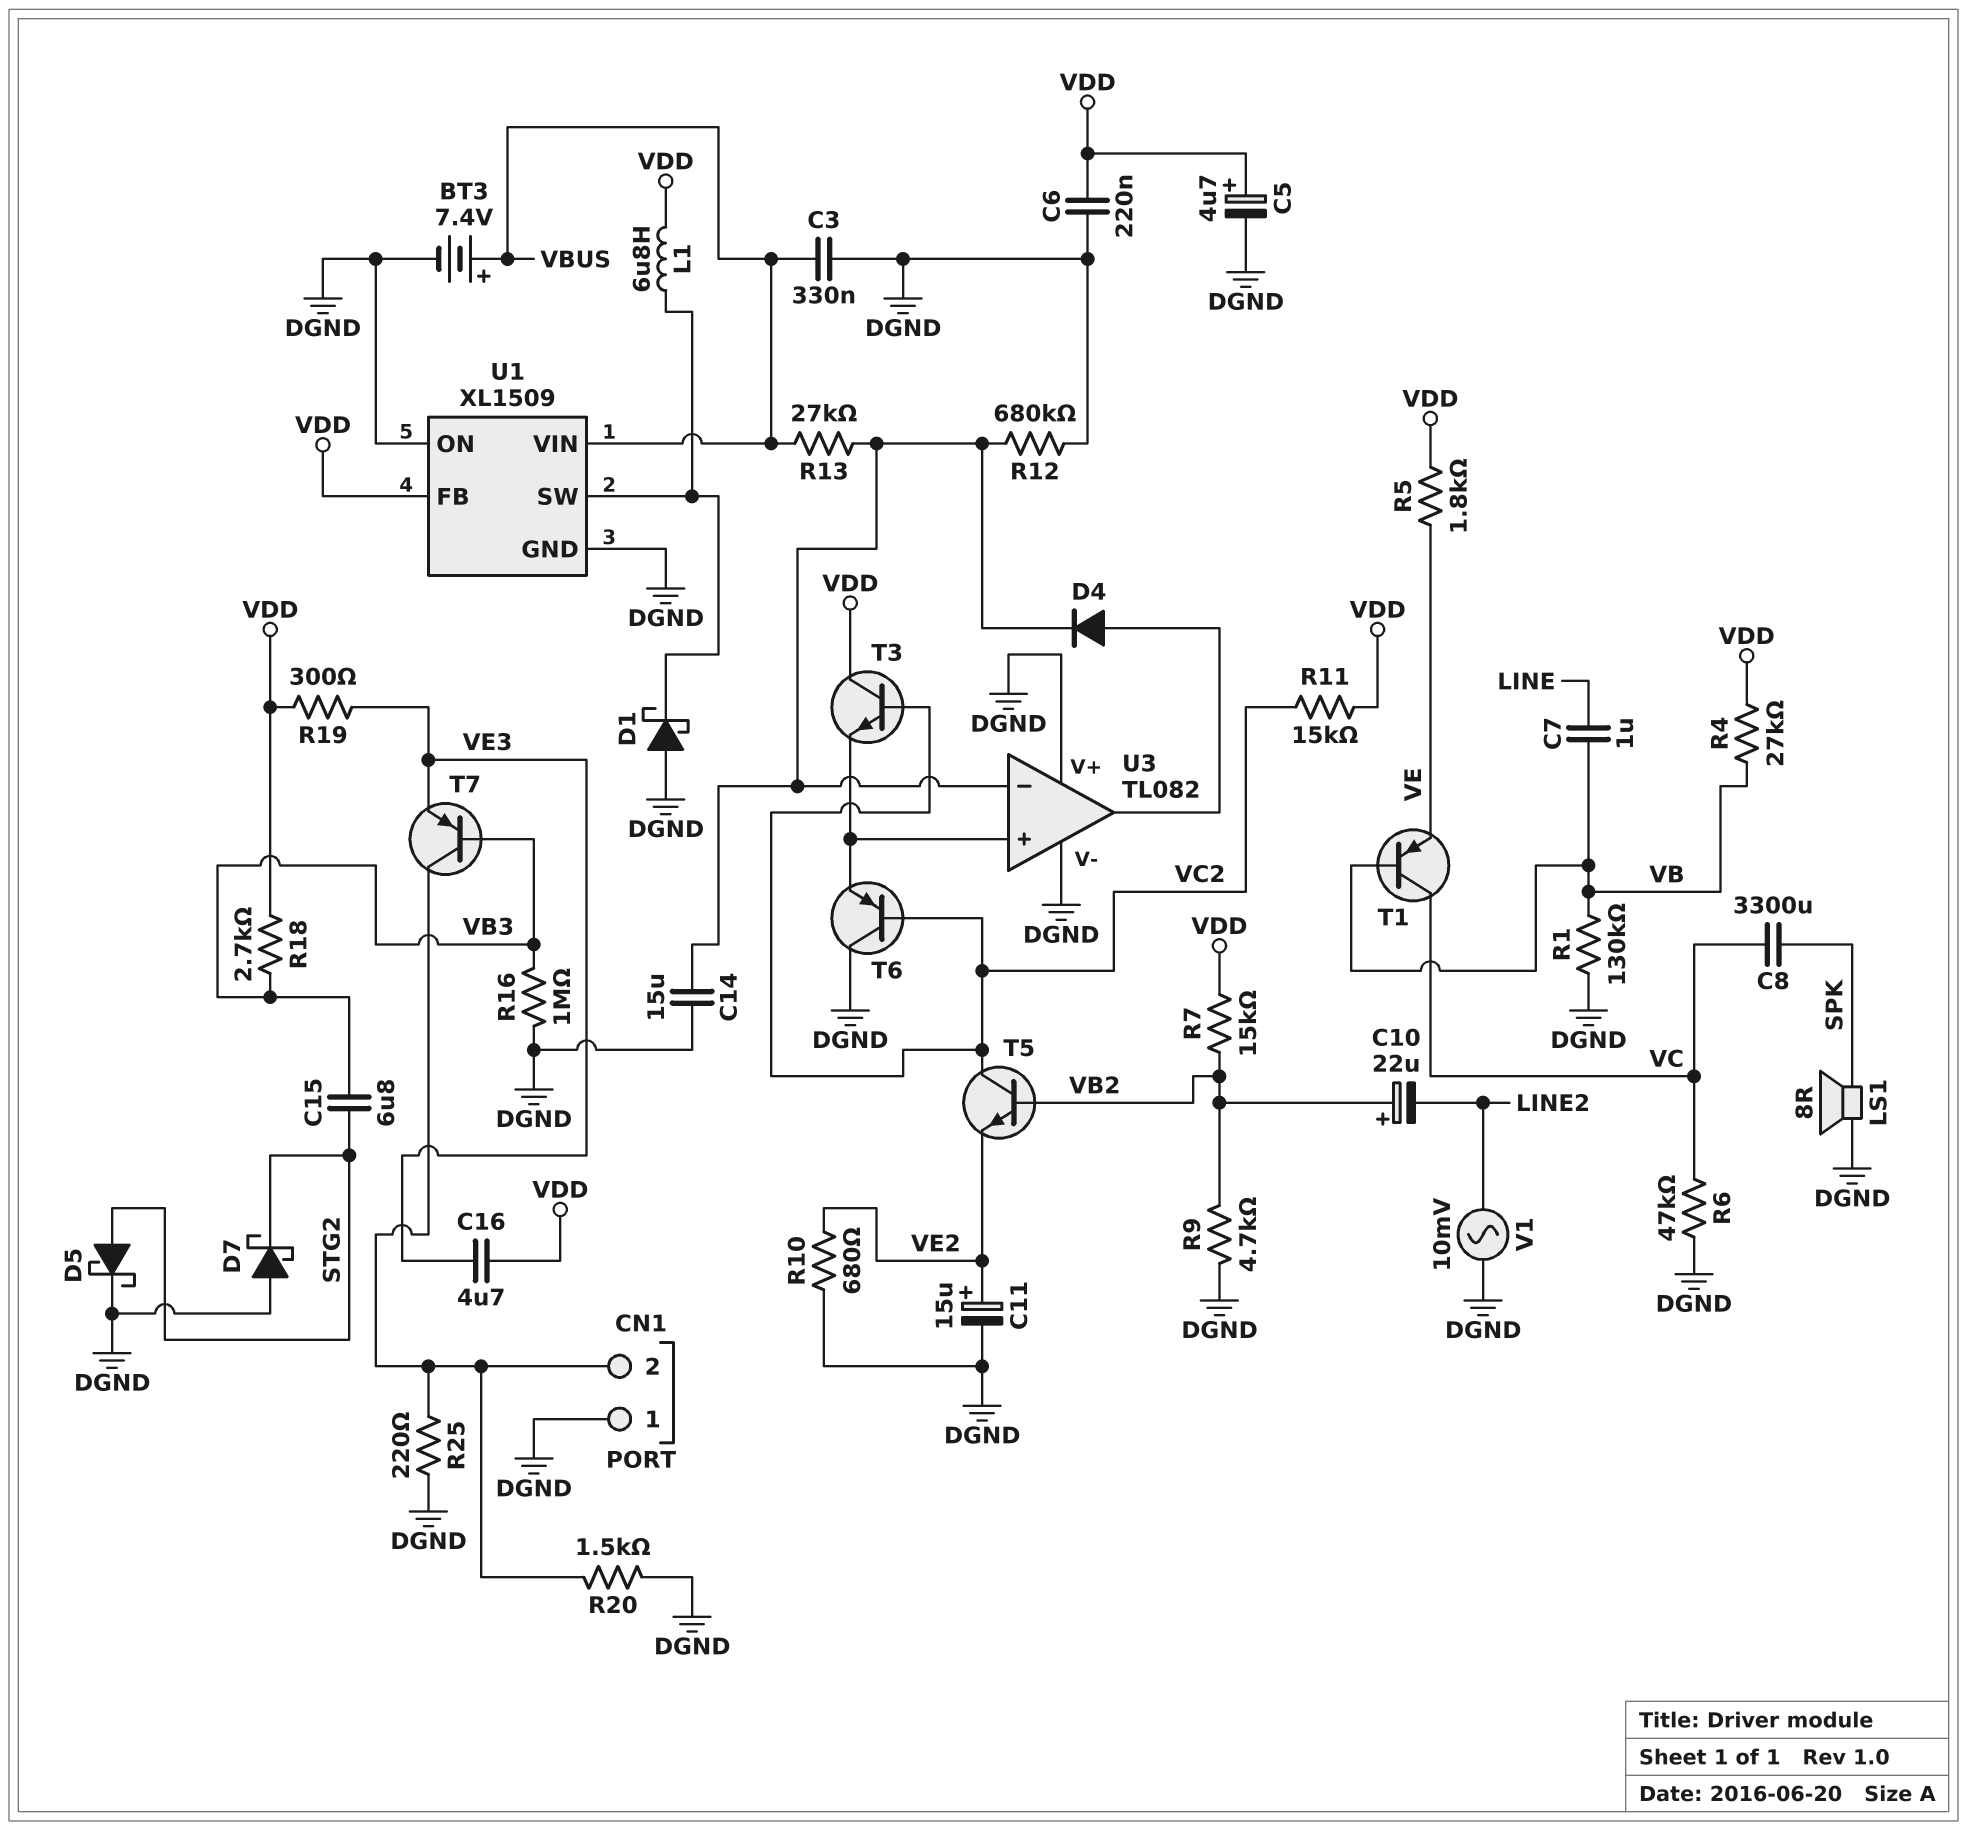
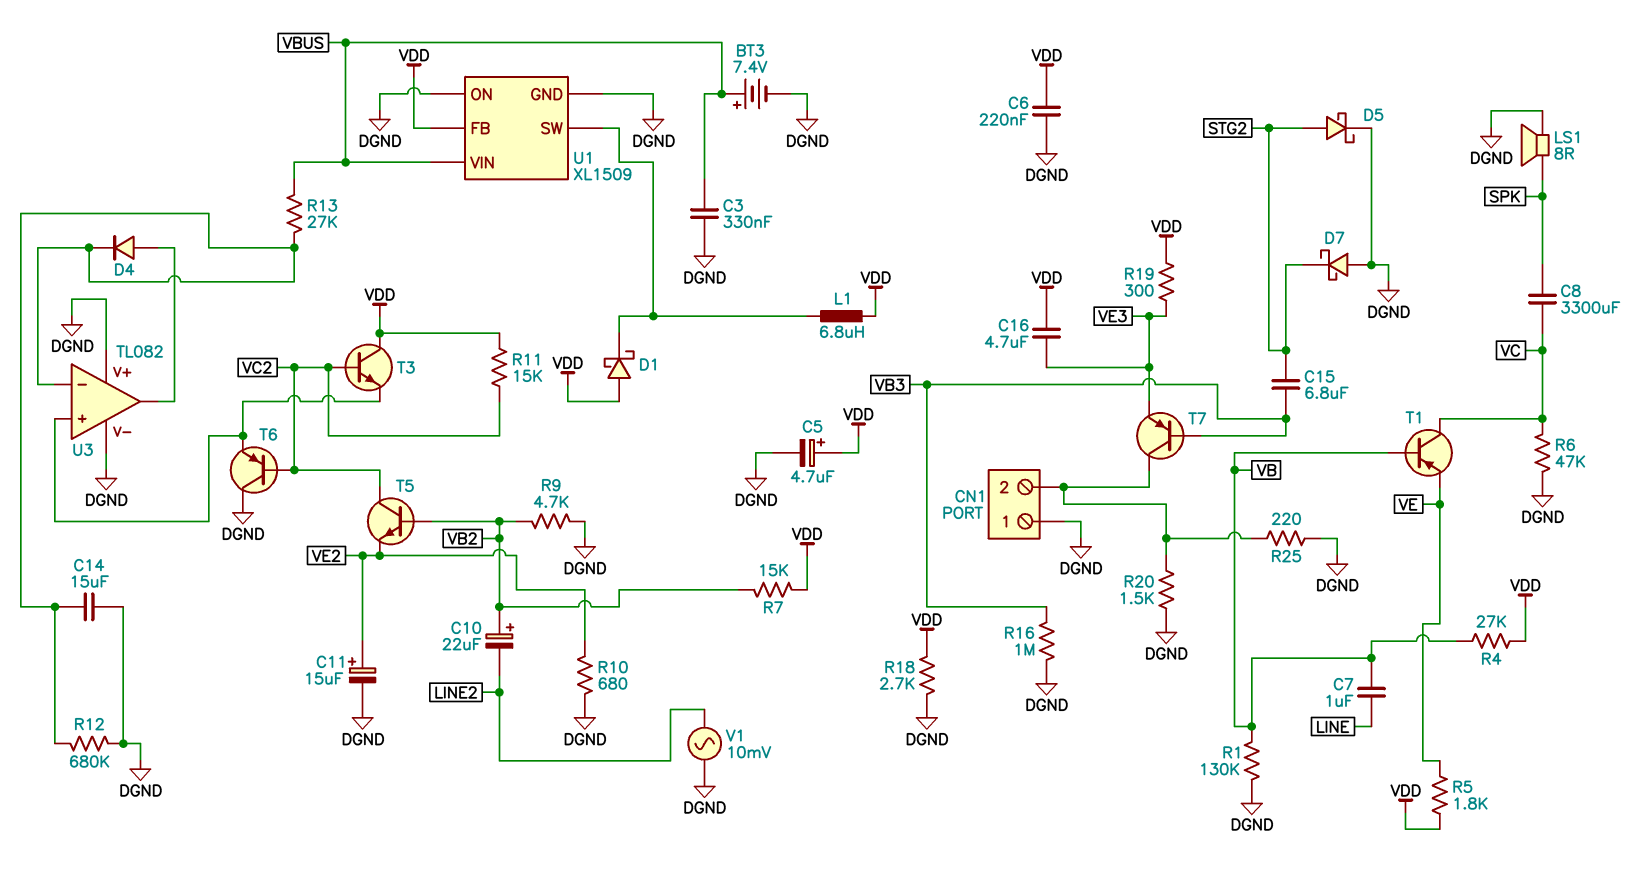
D1: schottky (A DGND, K U1/SW) -> schottky (A VDD, K U1/SW)
R18: 2.7k (VB3, VDD) -> 2.7k (DGND, VDD)

